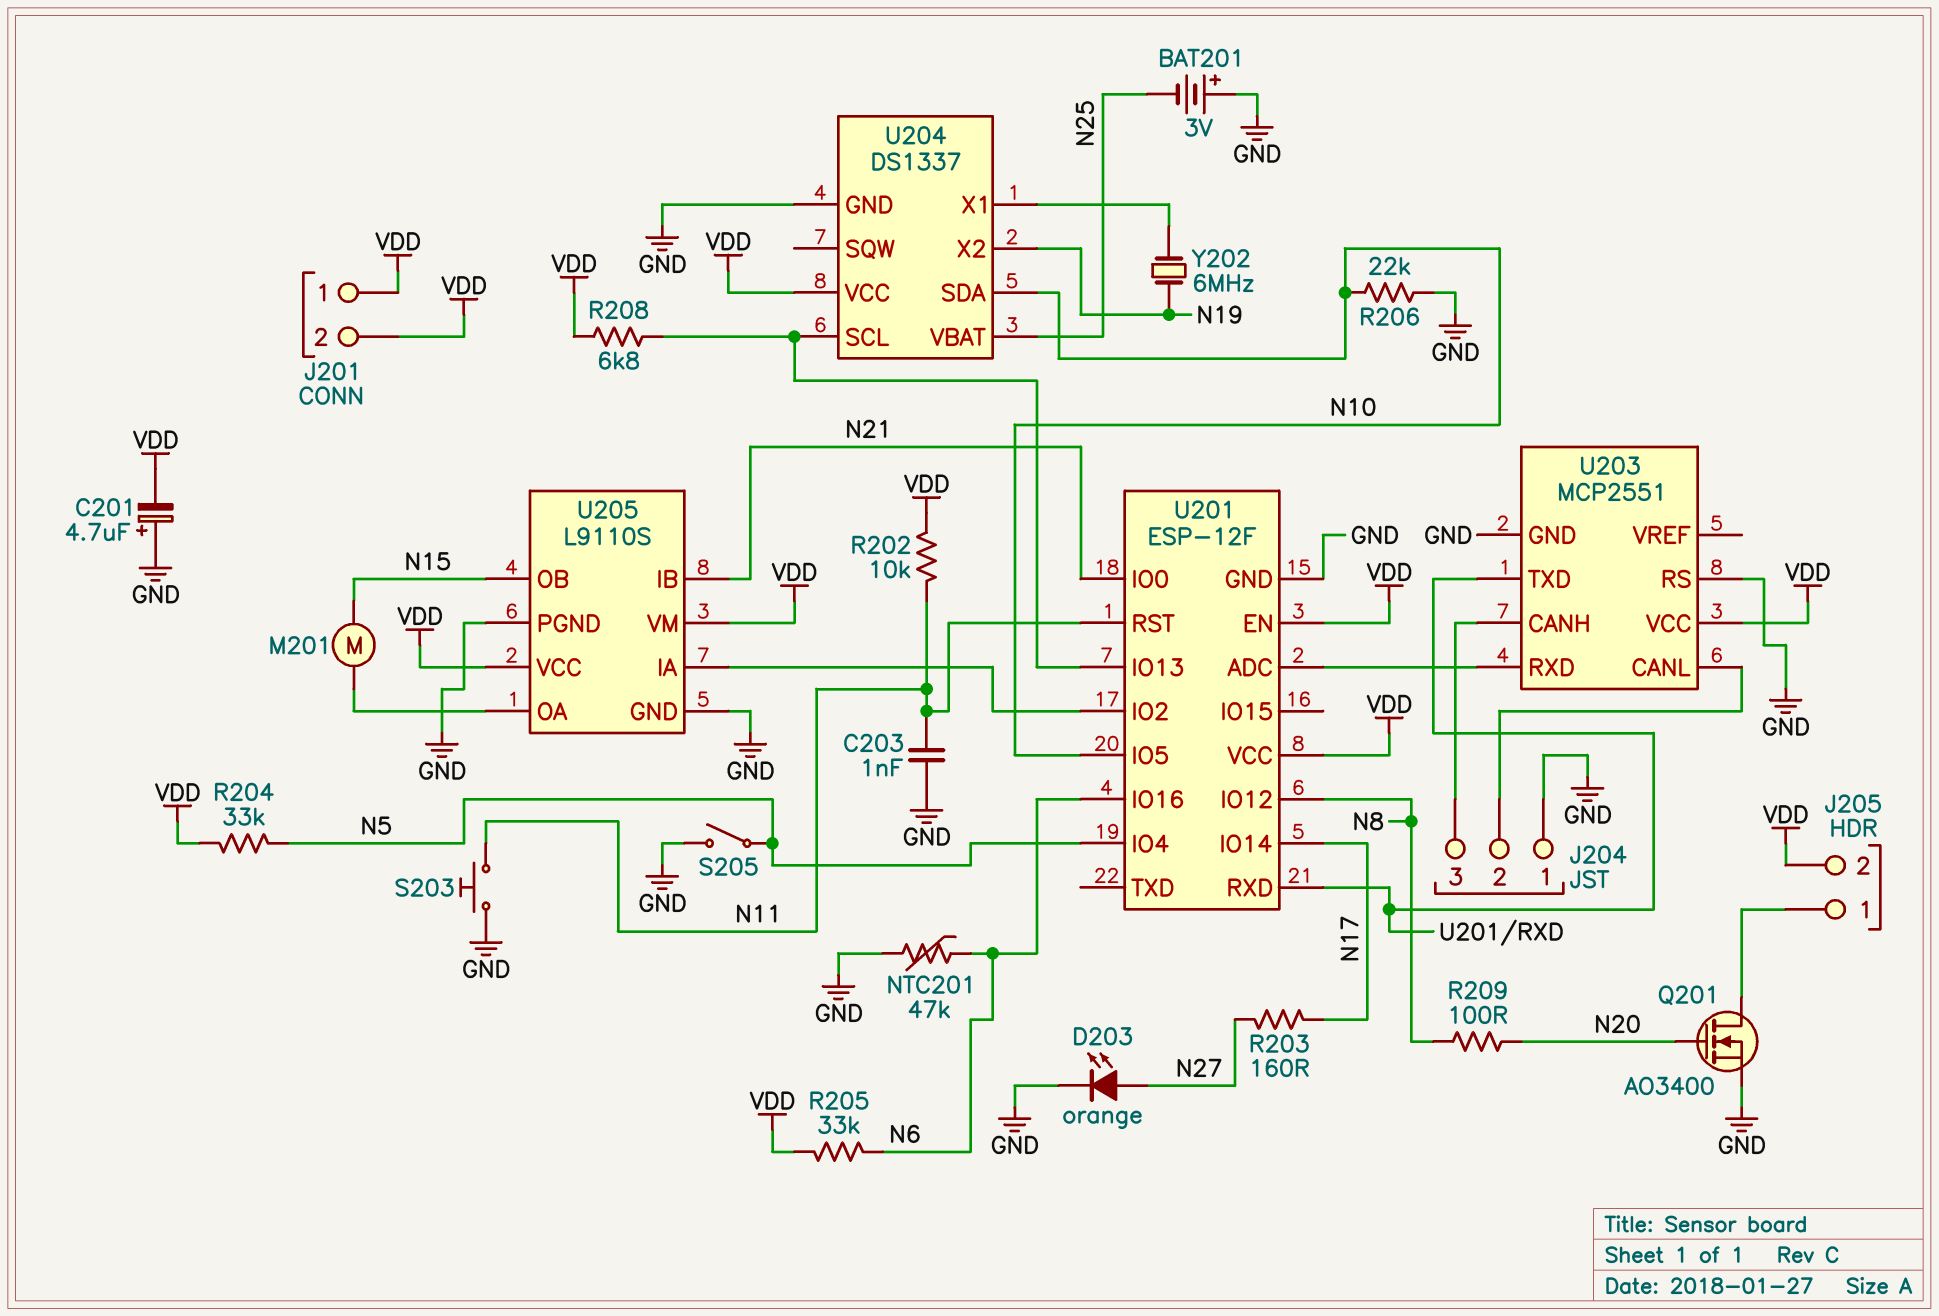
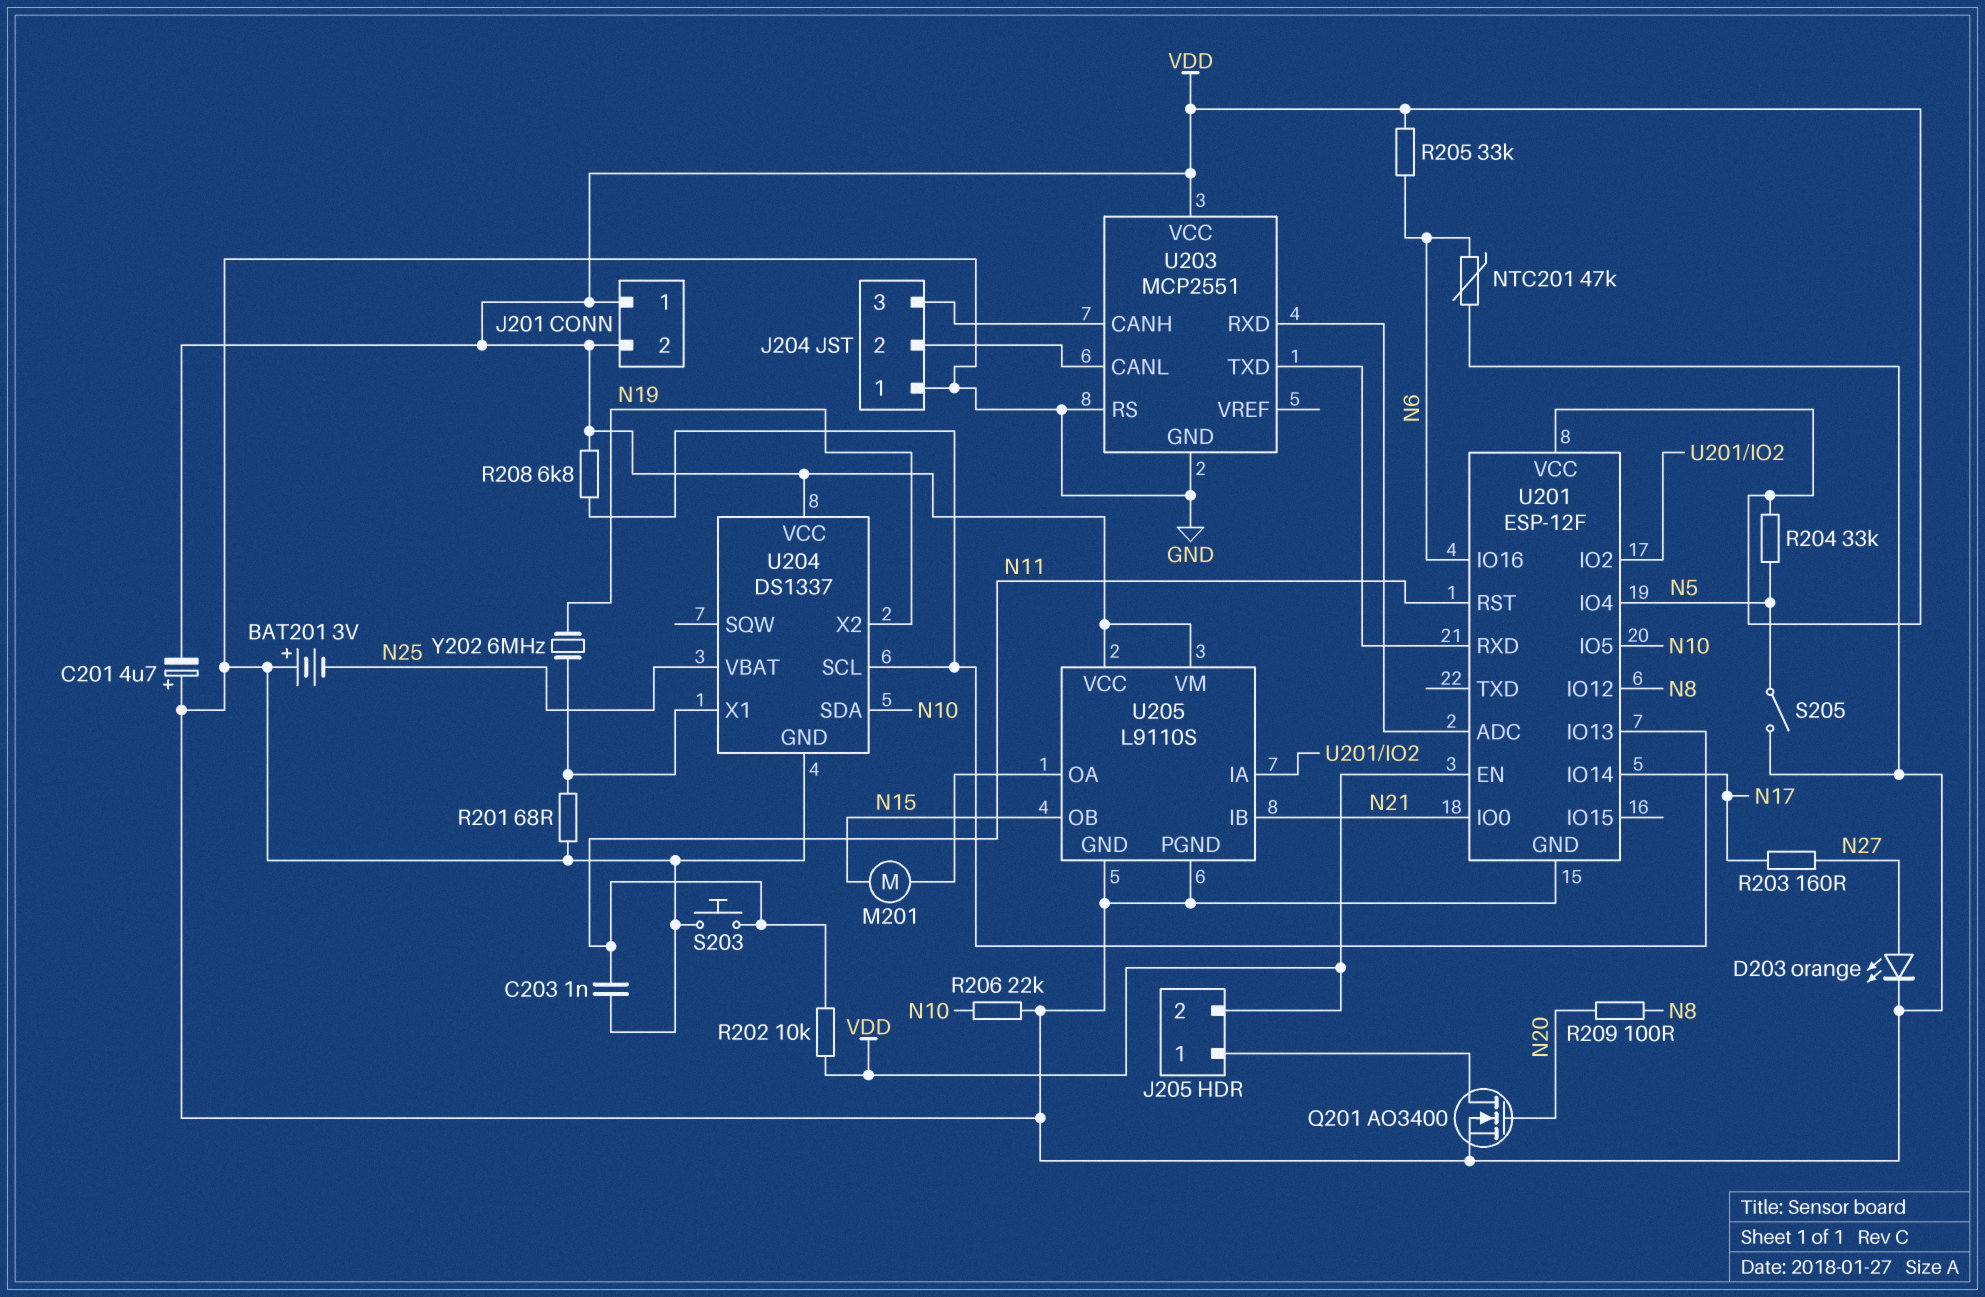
R201: none -> 68 (GND, U204/X1)

